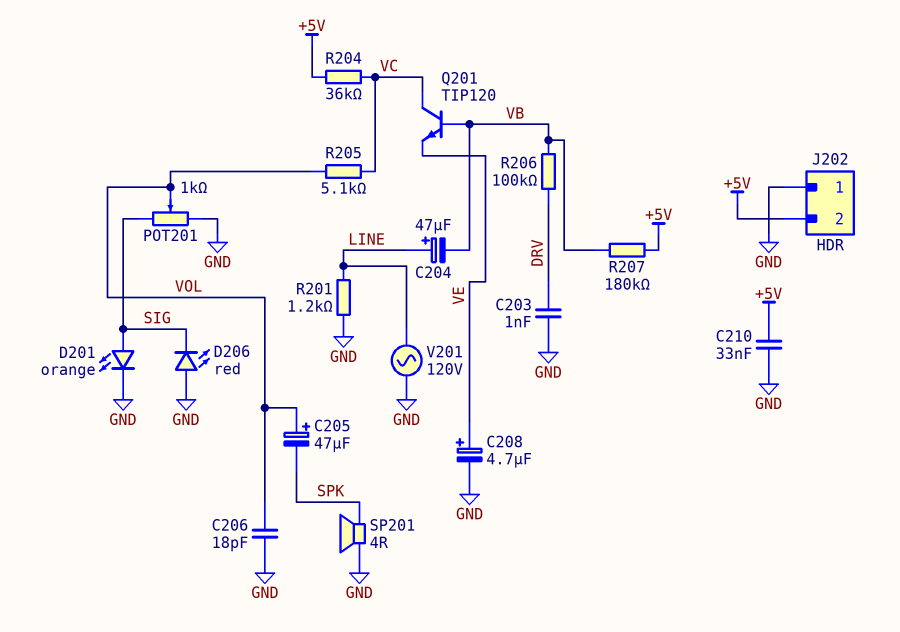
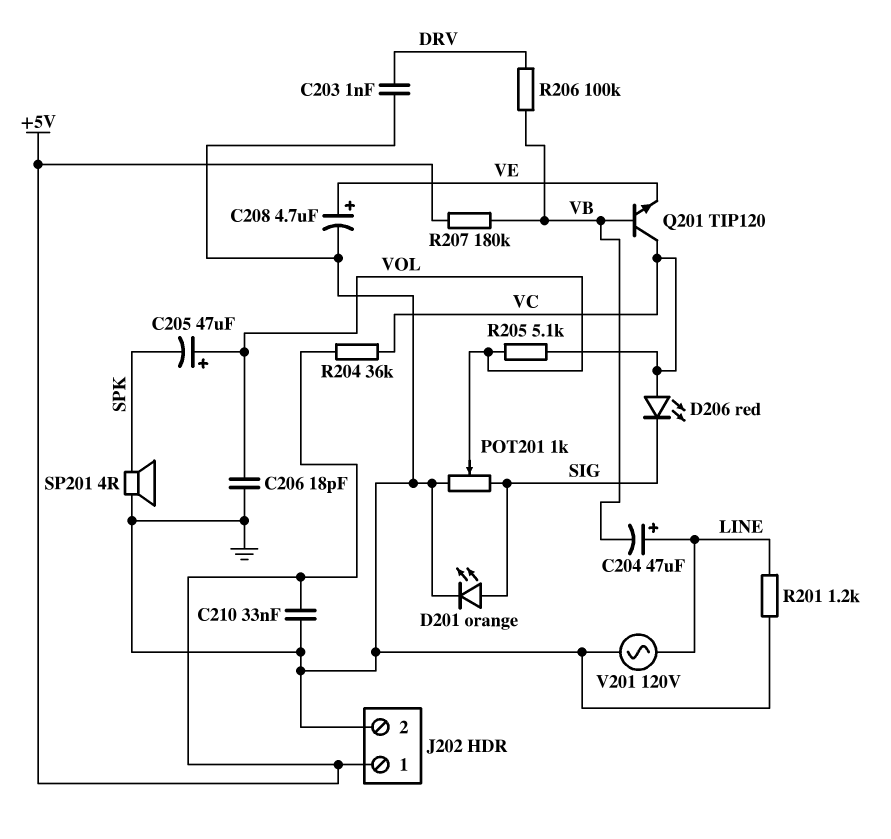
D206: LED red (A GND, K SIG) -> LED red (A VC, K SIG)
J202 pin 1: GND -> +5V
J202 pin 2: +5V -> GND

